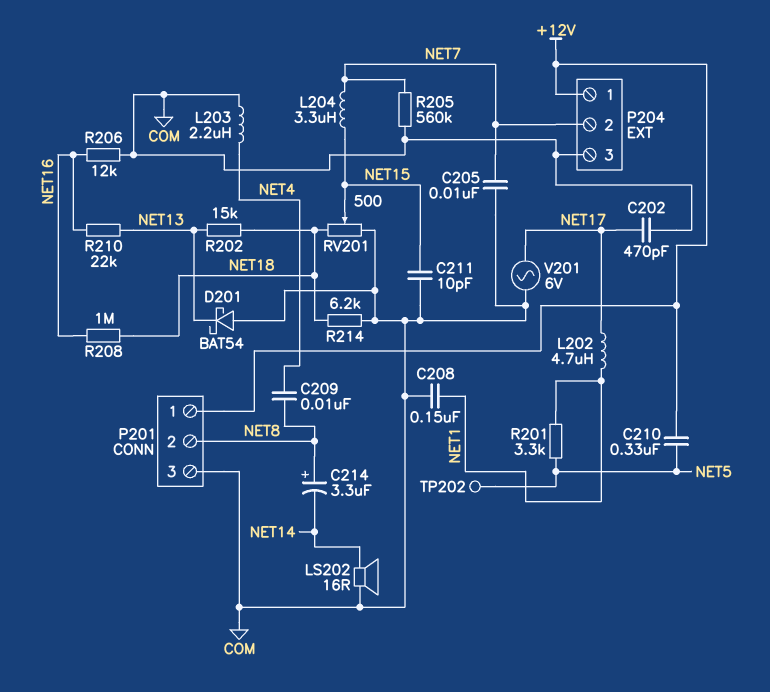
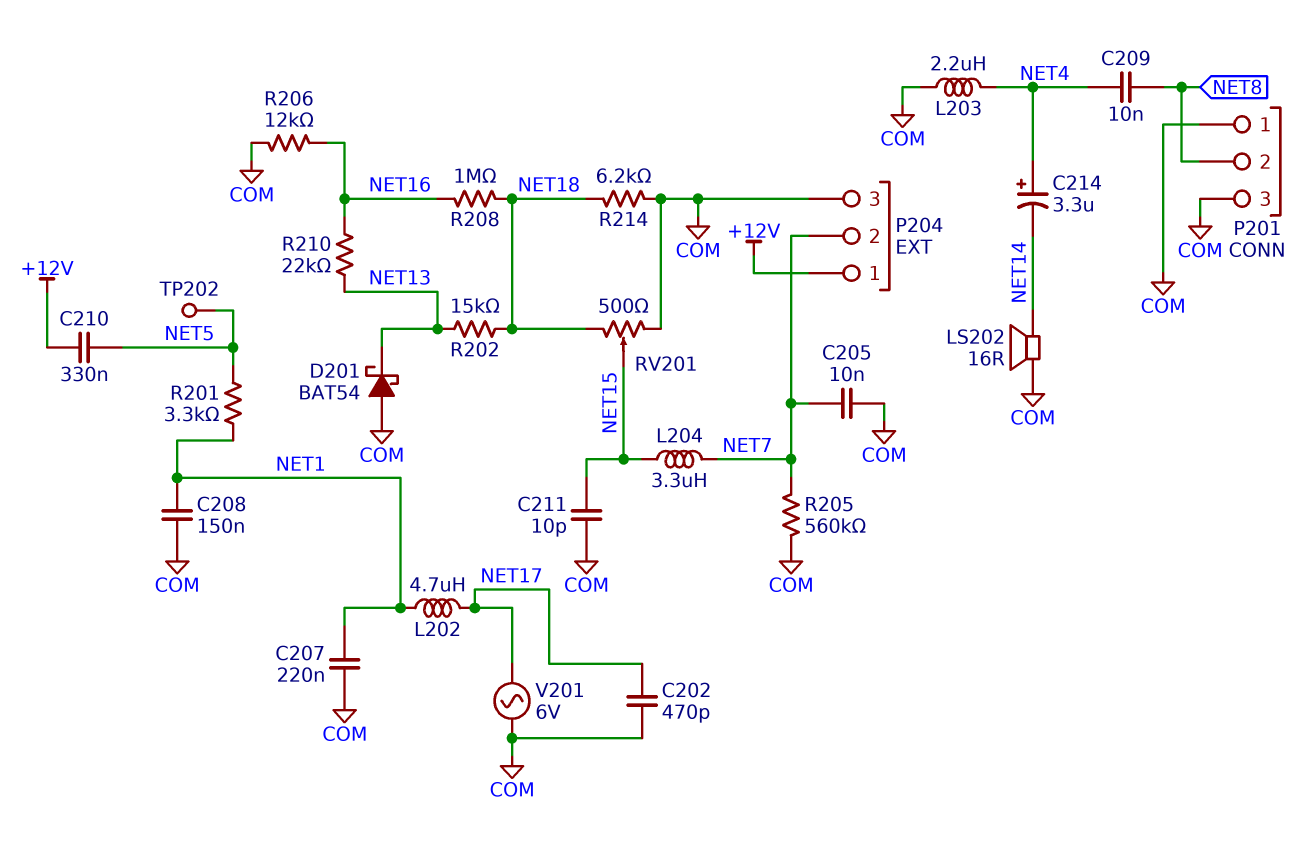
C207: none -> 220nF (COM, NET1)
C214: 3.3uF (plus NET8, minus NET14) -> 3.3uF (plus NET4, minus NET14)
P201 pin 1: +12V -> COM

